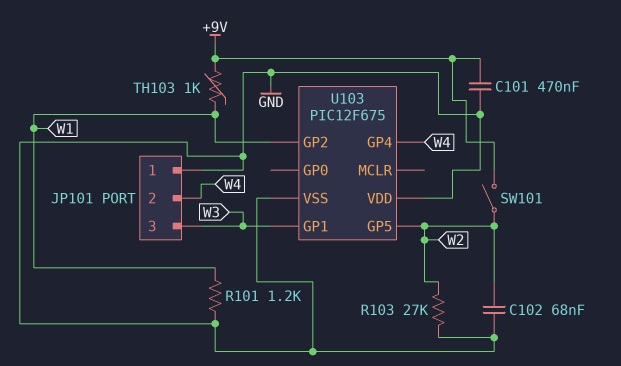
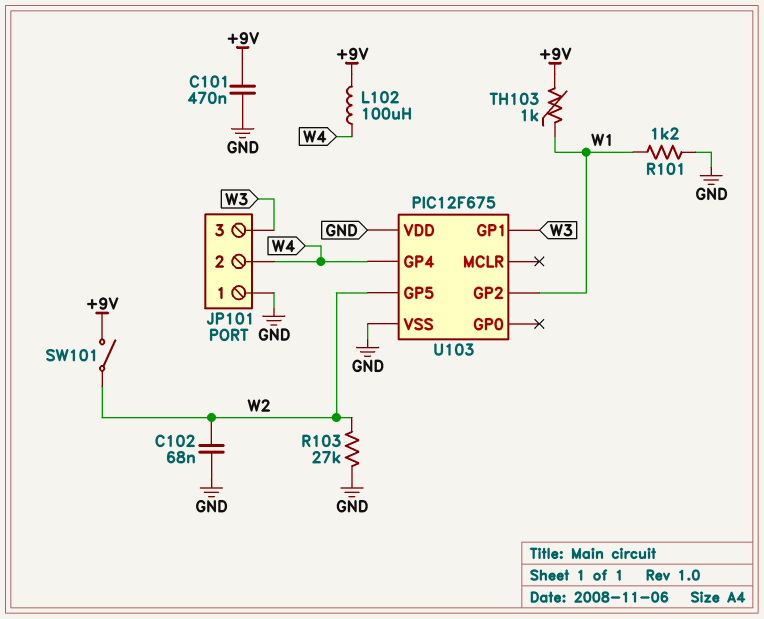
L102: none -> 100uH (+9V, W4)

